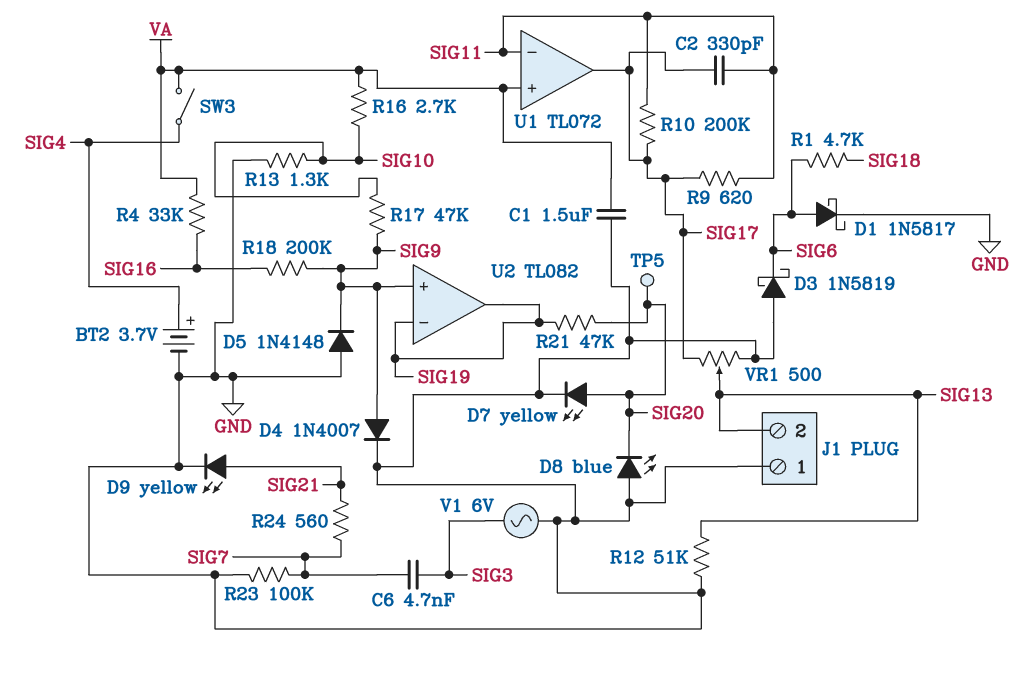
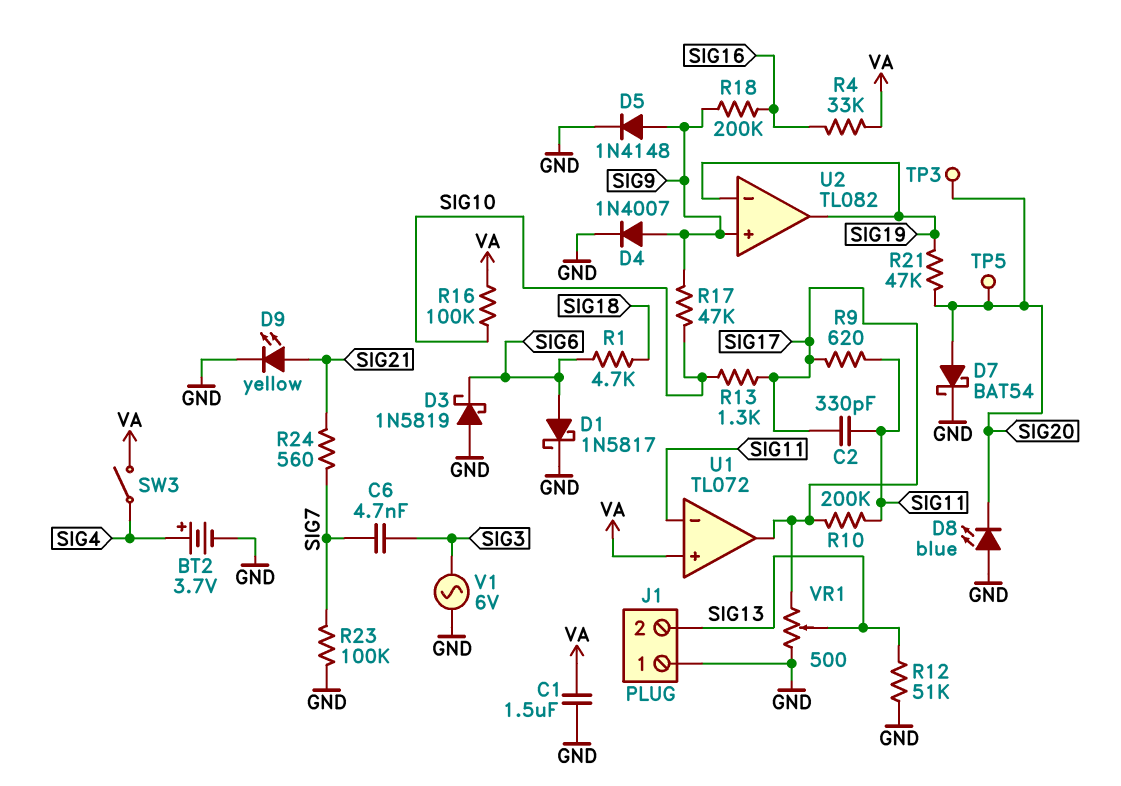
D5: diode 1N4148 (A GND, K SIG9) -> diode 1N4148 (A SIG9, K GND)
D7: LED yellow (A SIG20, K GND) -> schottky BAT54 (A SIG20, K GND)
R13: 1.3k (GND, SIG10) -> 1.3k (SIG10, SIG17)
R16: 2.7k (SIG10, VA) -> 100k (SIG10, VA)
TP3: none -> test point (SIG20)

